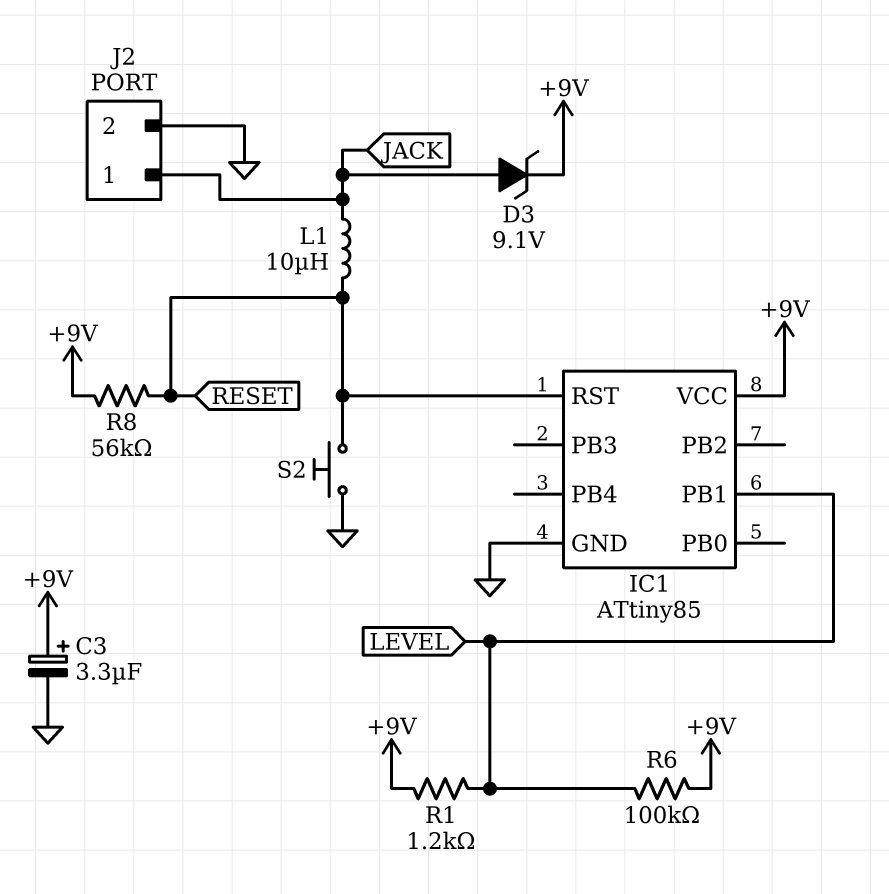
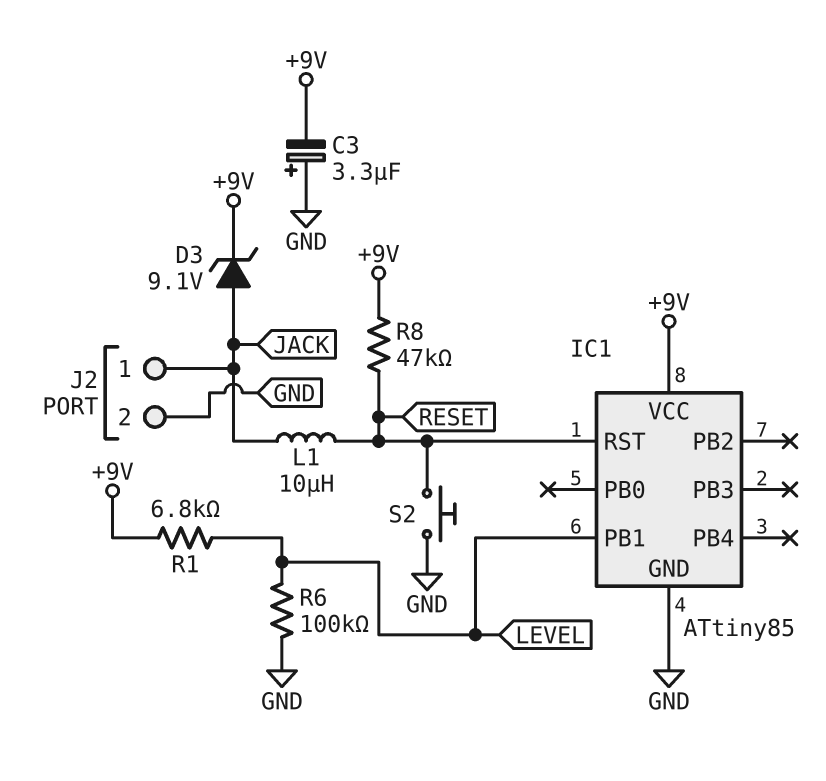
C3: 3.3uF (plus +9V, minus GND) -> 3.3uF (plus GND, minus +9V)
R1: 1.2k (+9V, LEVEL) -> 6.8k (+9V, LEVEL)
R6: 100k (+9V, LEVEL) -> 100k (GND, LEVEL)
R8: 56k (+9V, RESET) -> 47k (+9V, RESET)

